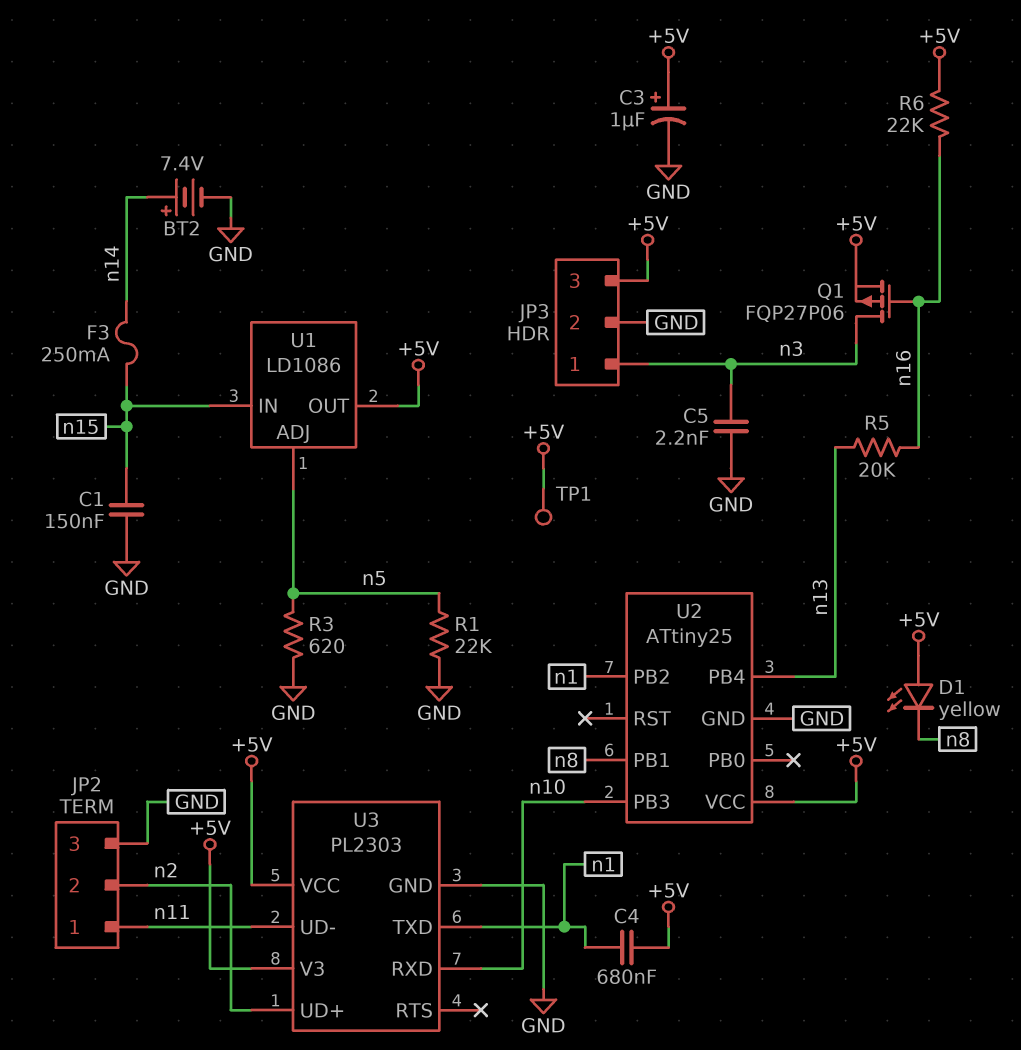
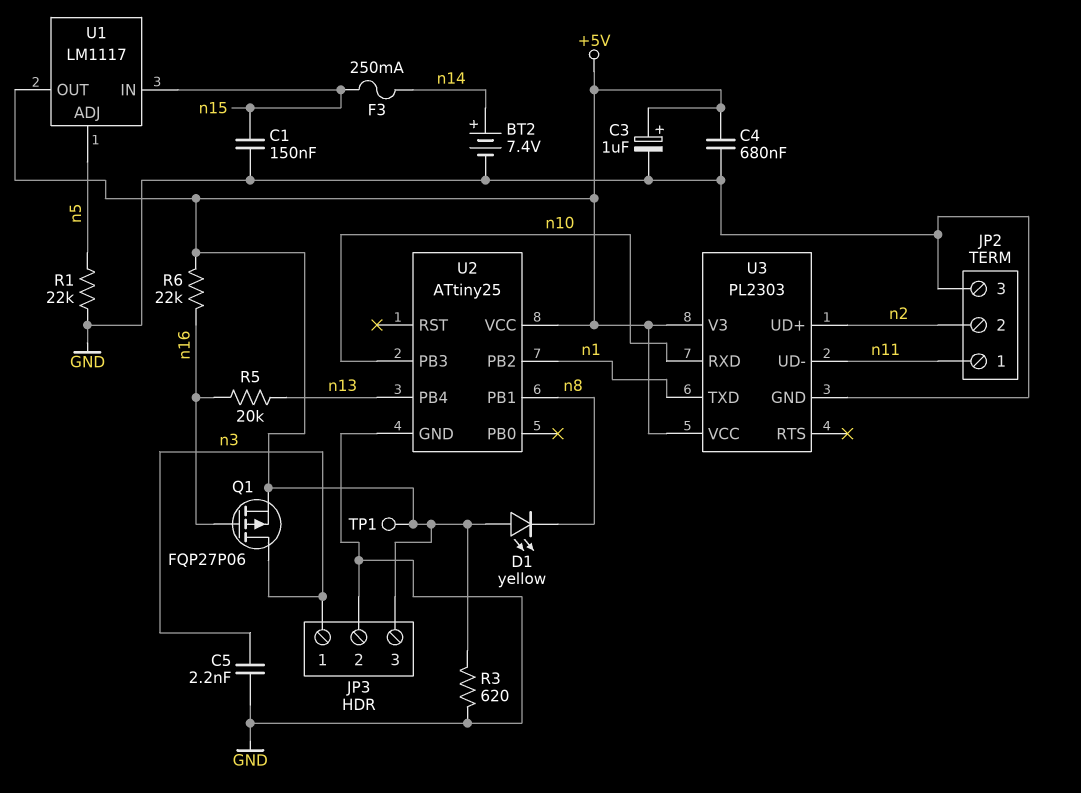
C4: 680nF (+5V, n1) -> 680nF (+5V, GND)
R3: 620 (GND, n5) -> 620 (+5V, GND)
U1: LD1086 -> LM1117

